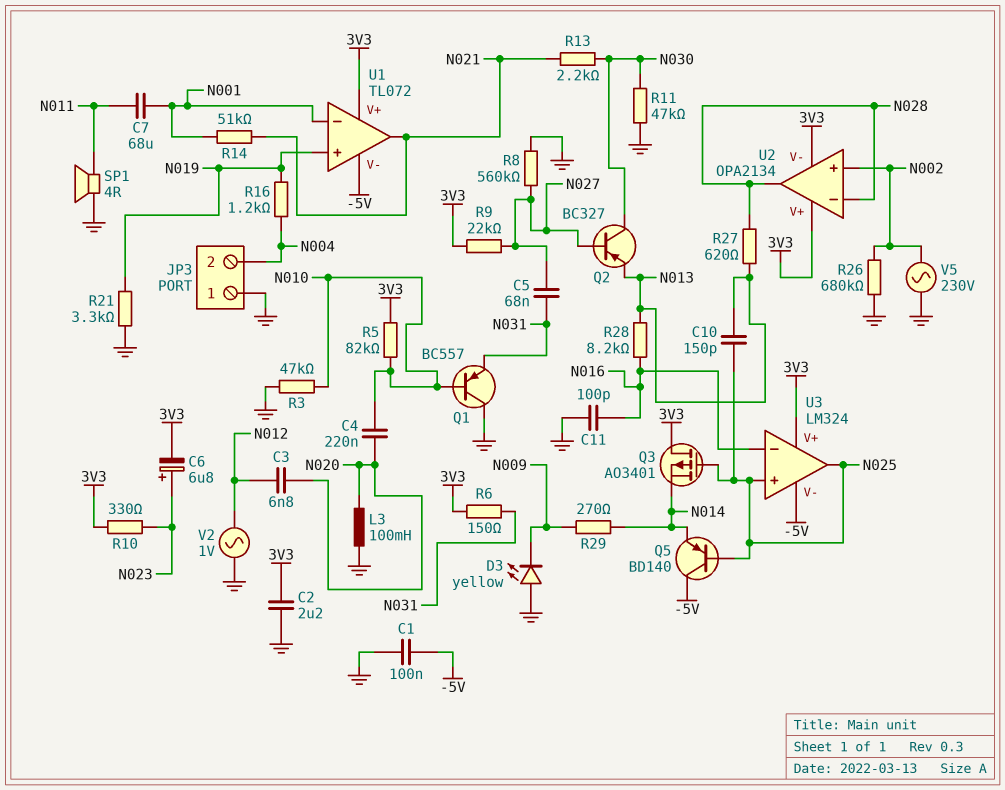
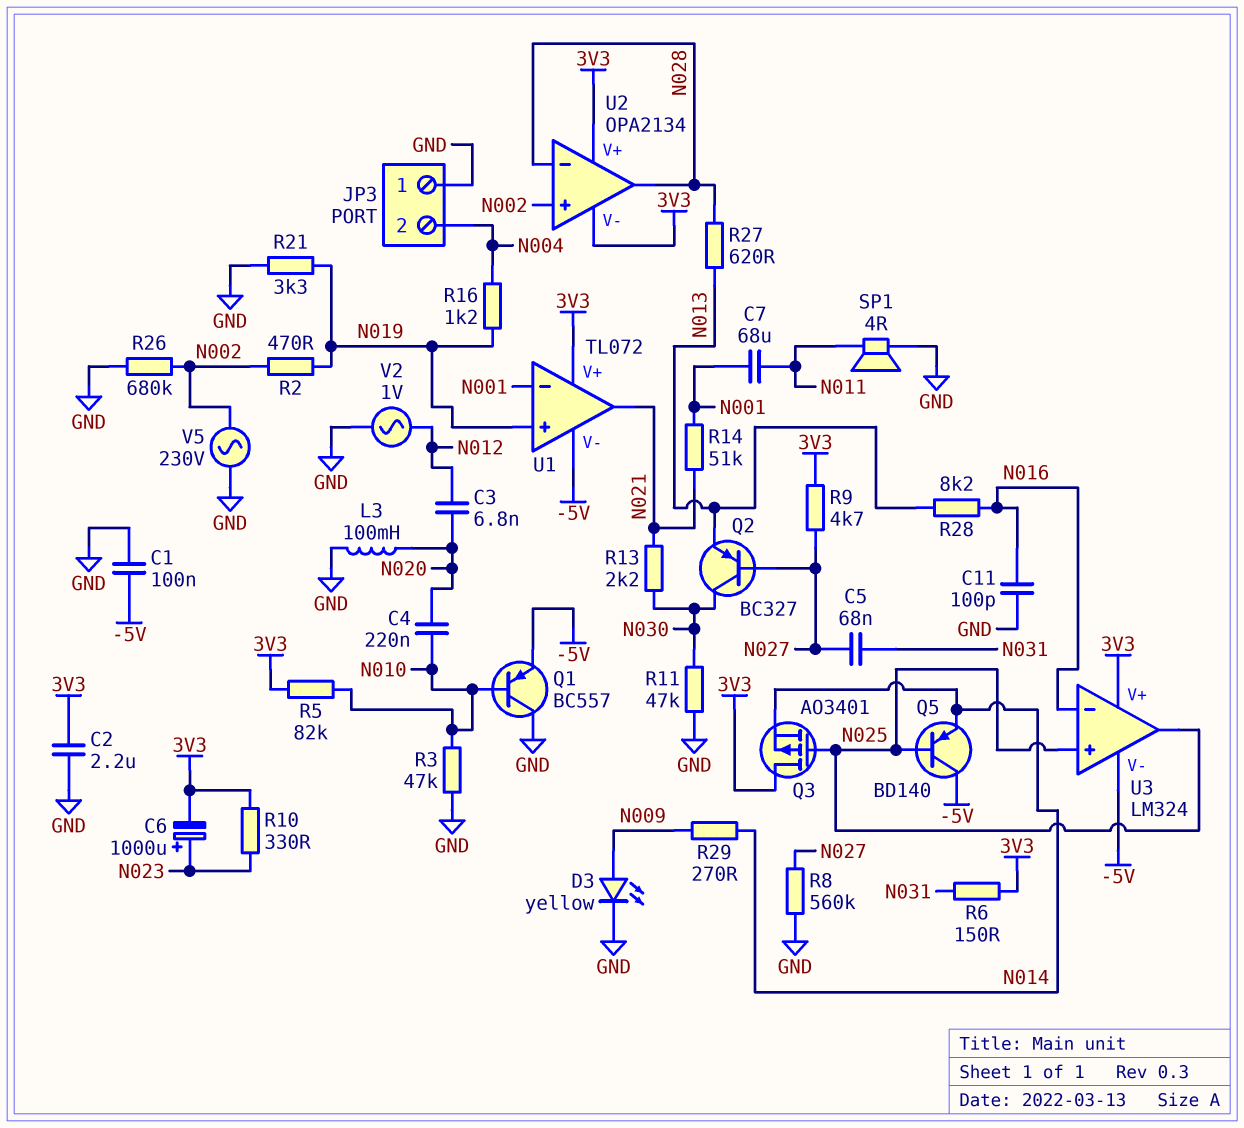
C6: 6.8uF (plus N023, minus 3V3) -> 1000uF (plus N023, minus 3V3)
C10: 150pF (N013, N025) -> none
D3: LED yellow (A GND, K N009) -> LED yellow (A N009, K GND)
Q1: PNP BC557 (B N010, C GND, E N031) -> PNP BC557 (B N010, C GND, E -5V)
R2: none -> 470 (N002, N019)
R9: 22k (3V3, N027) -> 4.7k (3V3, N027)

